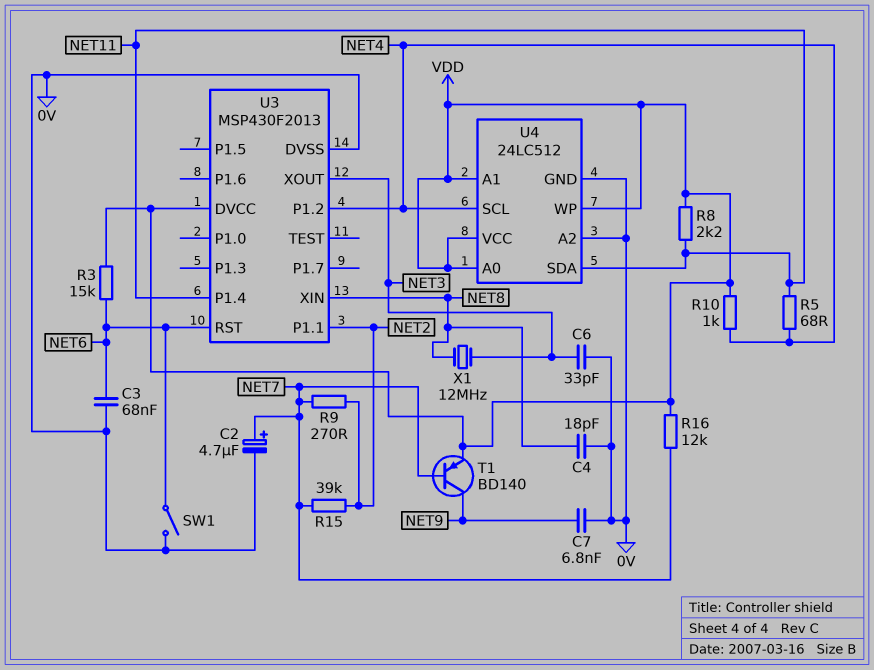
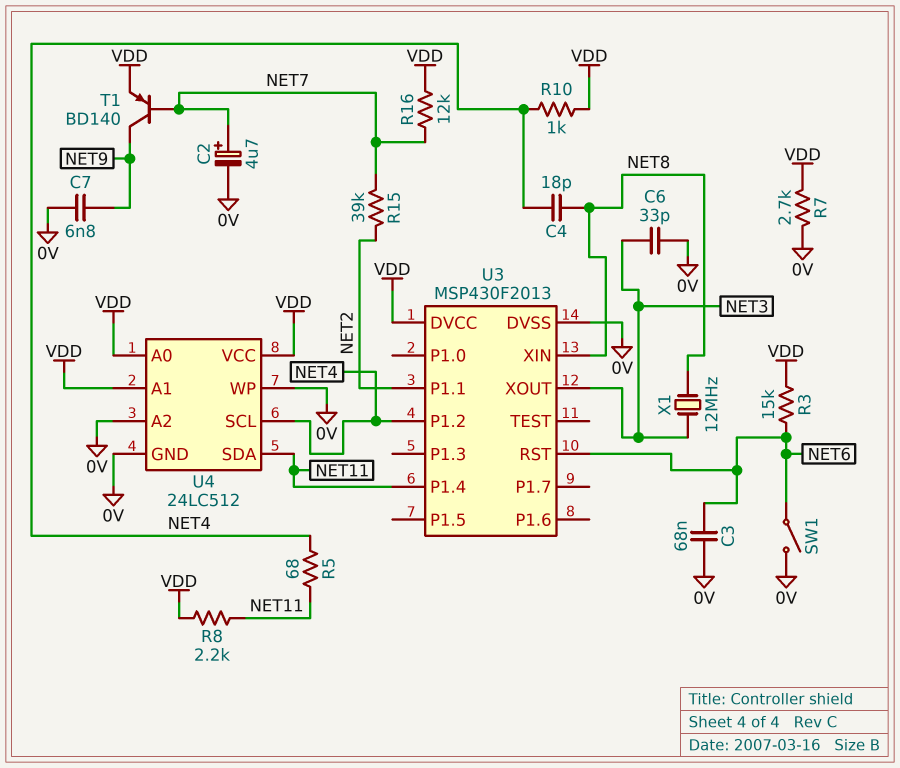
C4: 18pF (0V, NET8) -> 18pF (NET4, NET8)
R7: none -> 2.7k (0V, VDD)
R9: 270 (NET2, NET7) -> none
U4 pin WP: VDD -> 0V

